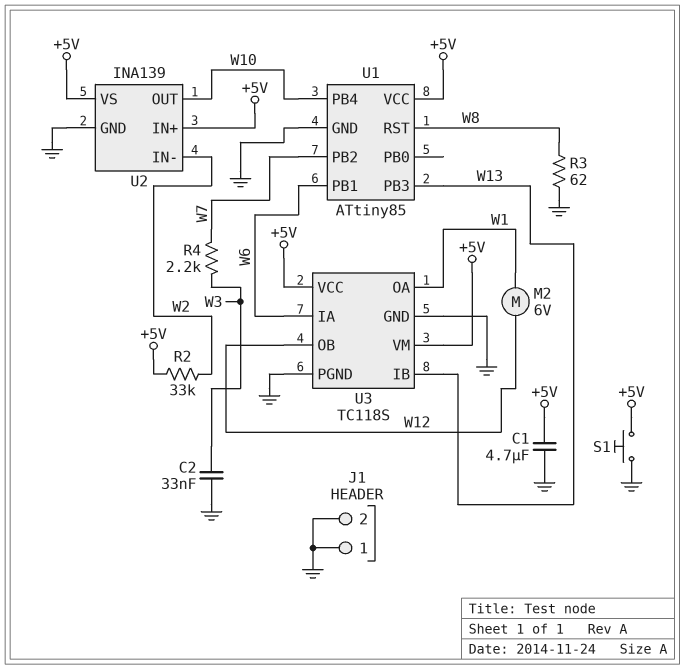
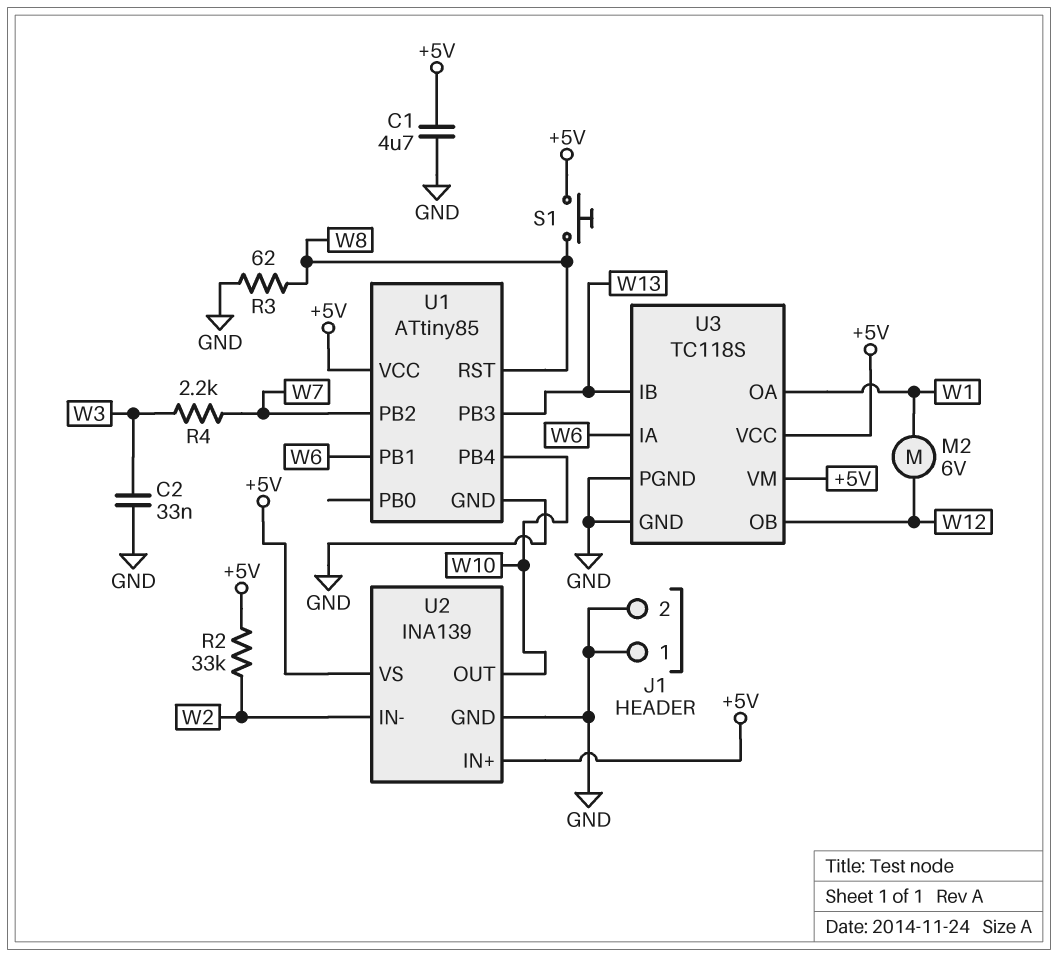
S1: button (+5V, GND) -> button (+5V, W8)

